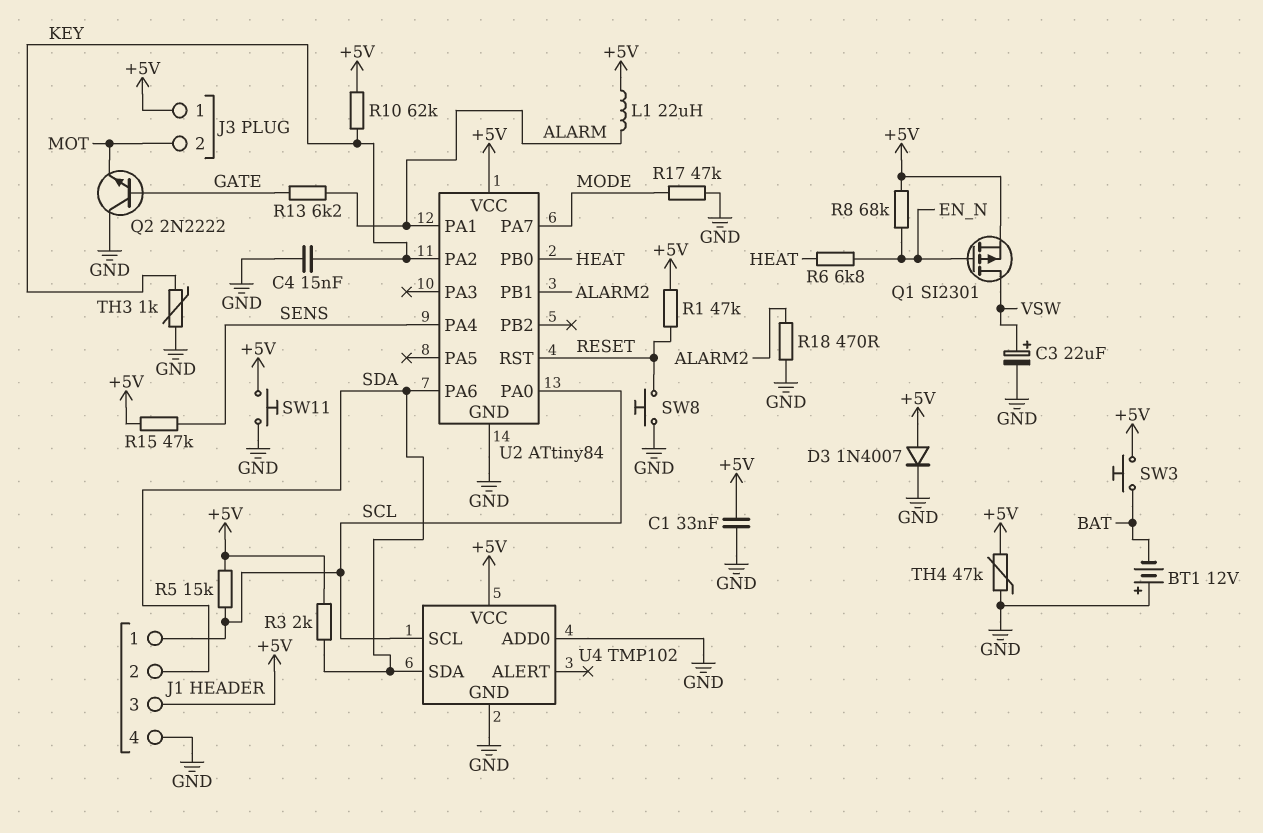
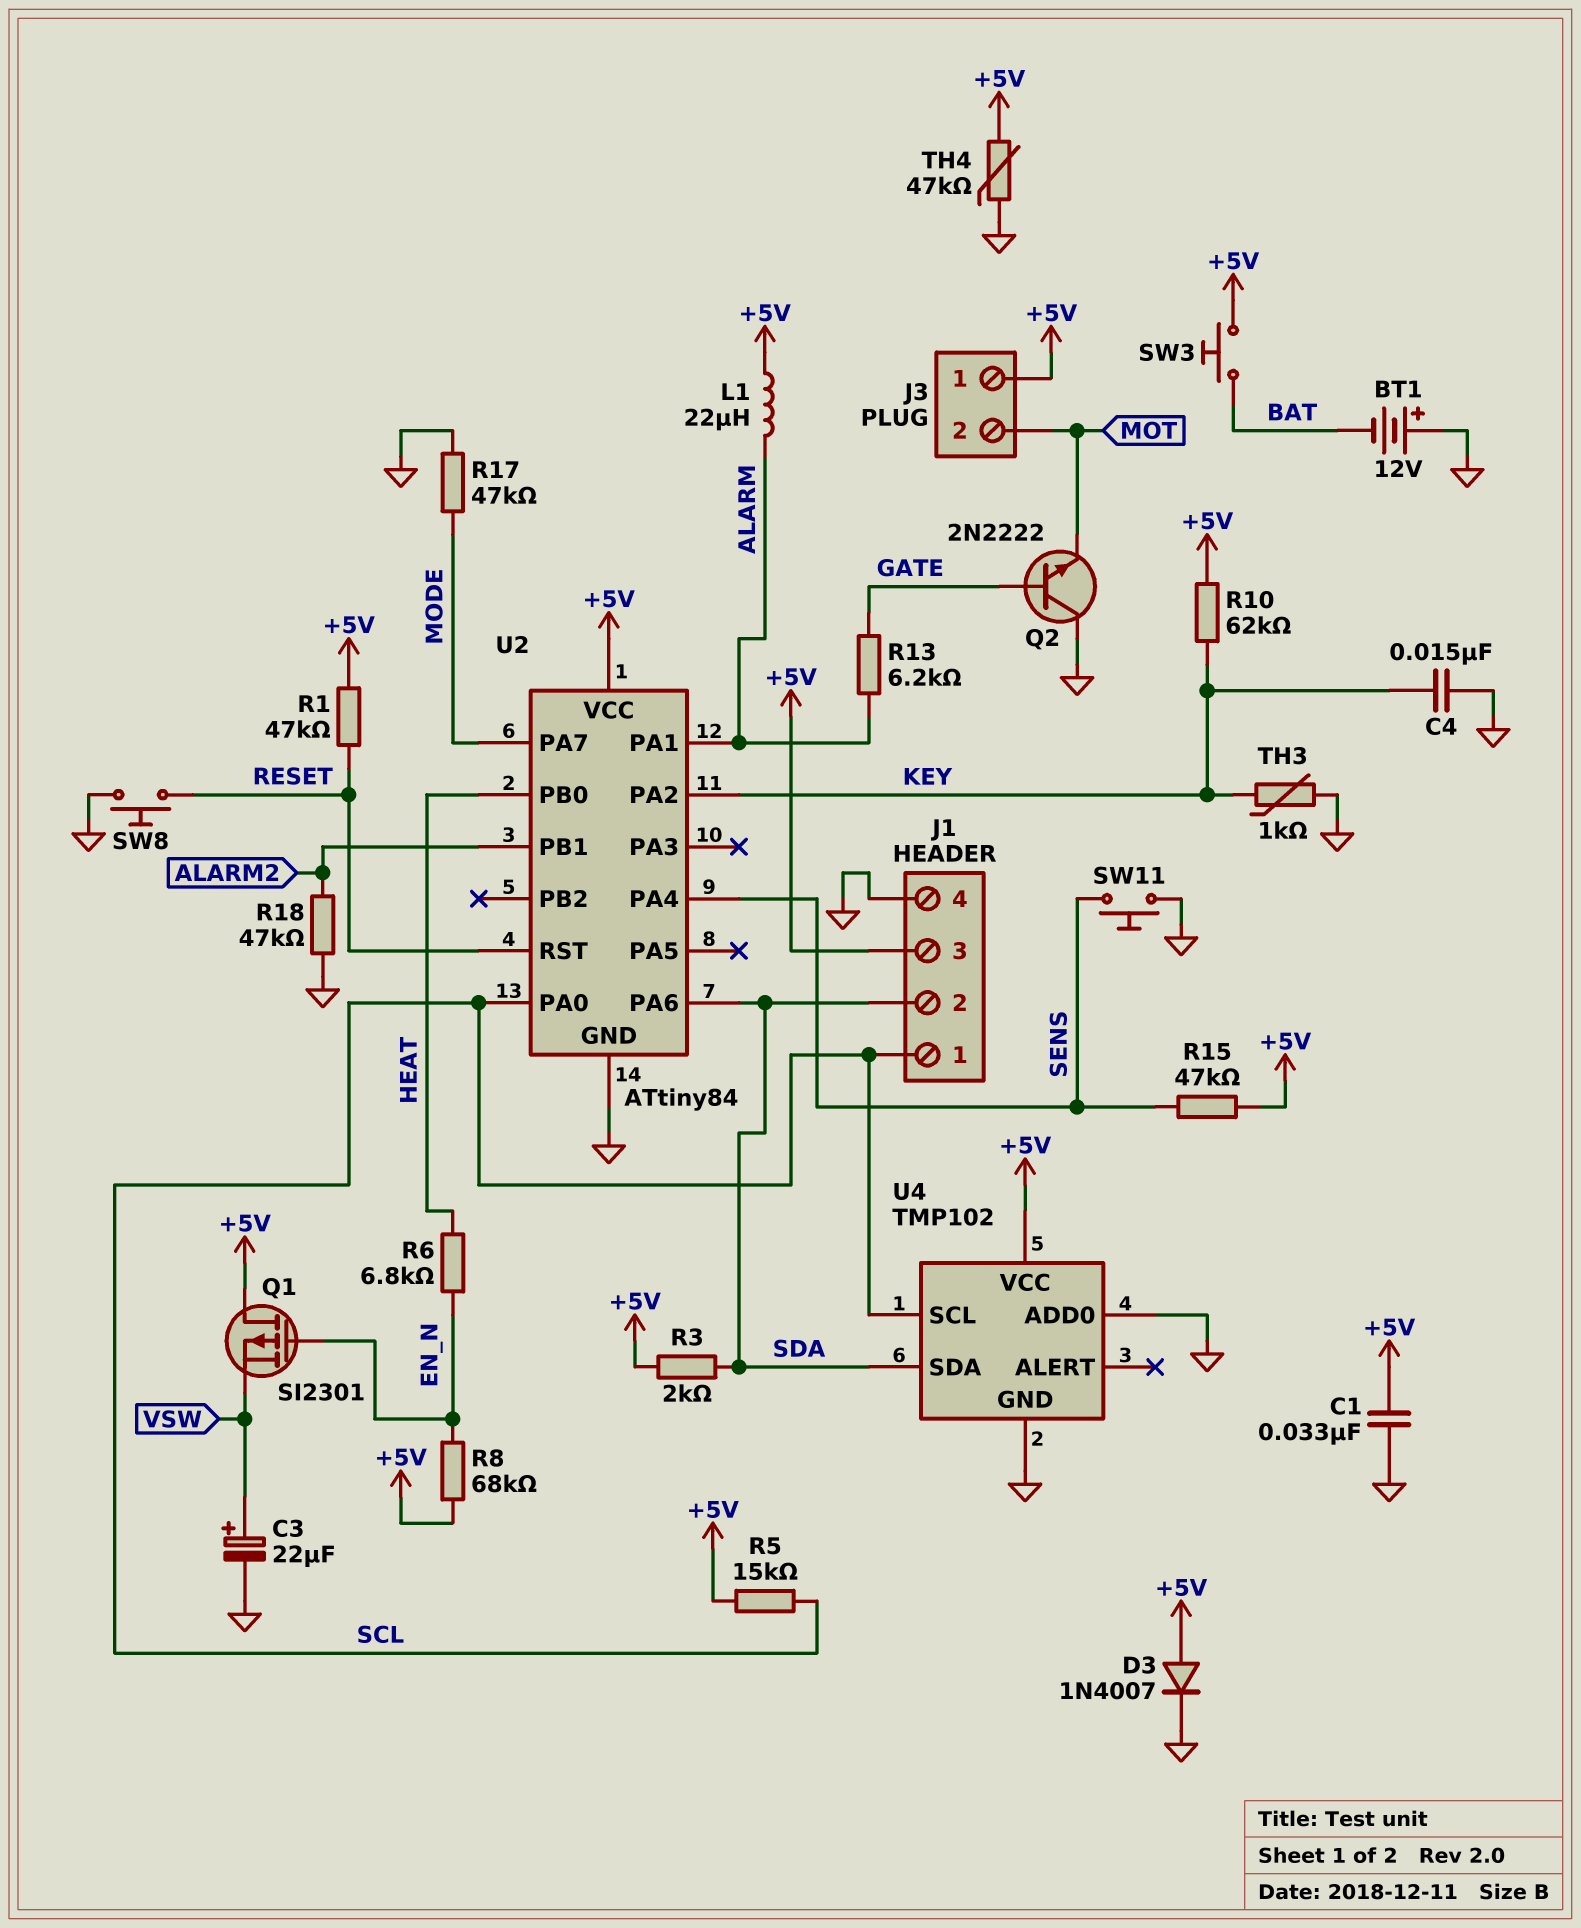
Q1: PMOS SI2301 (G EN_N, D VSW, S +5V) -> PMOS SI2301 (G EN_N, D +5V, S VSW)
R18: 470 (ALARM2, GND) -> 47k (ALARM2, GND)
SW11: button (+5V, GND) -> button (GND, SENS)

